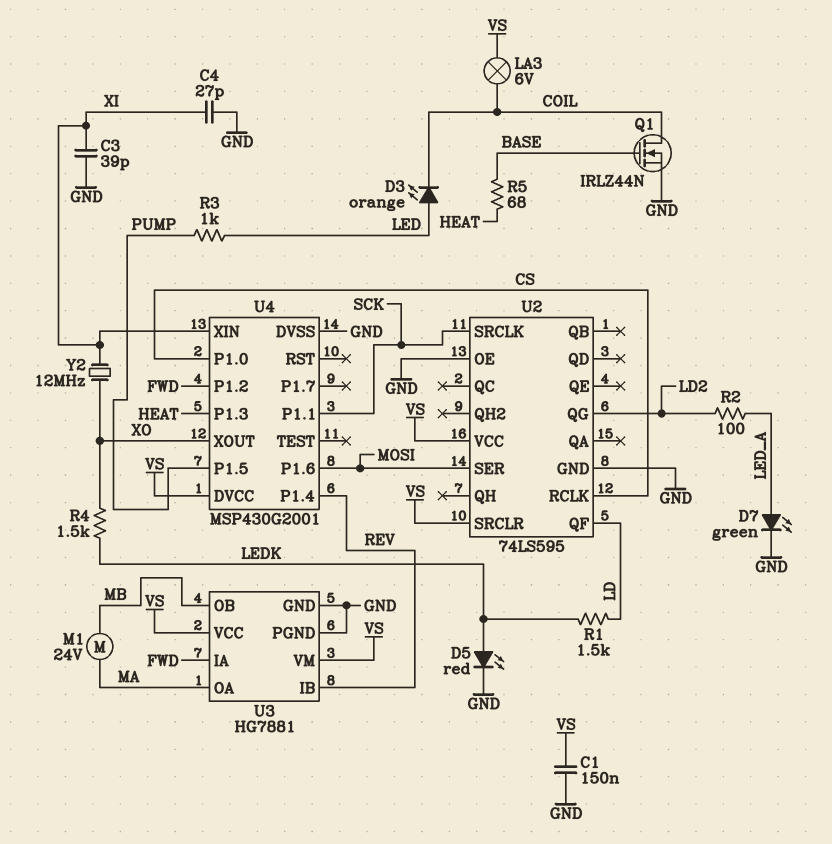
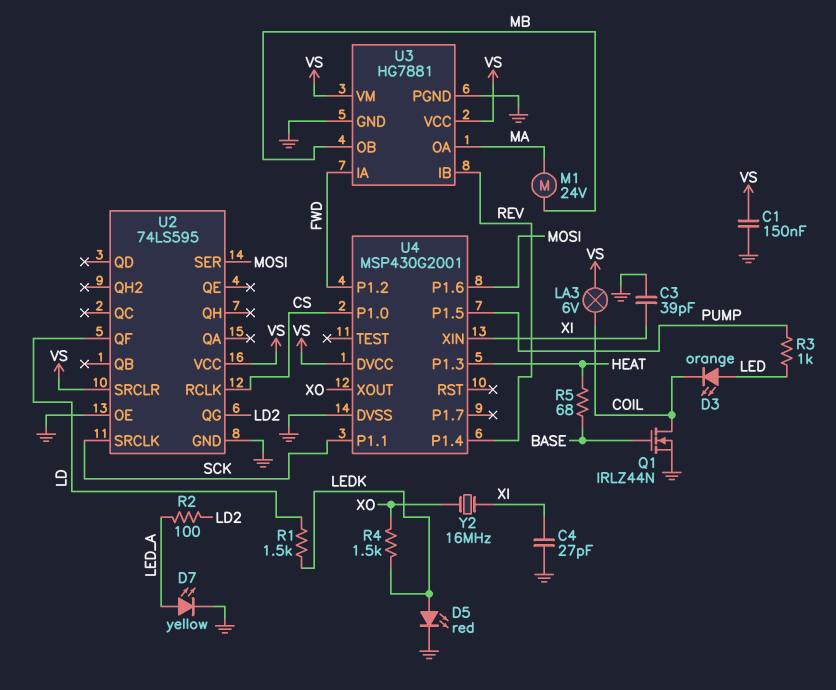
D7: LED green (A LED_A, K GND) -> LED yellow (A LED_A, K GND)
Y2: 12MHz (XI, XO) -> 16MHz (XI, XO)

